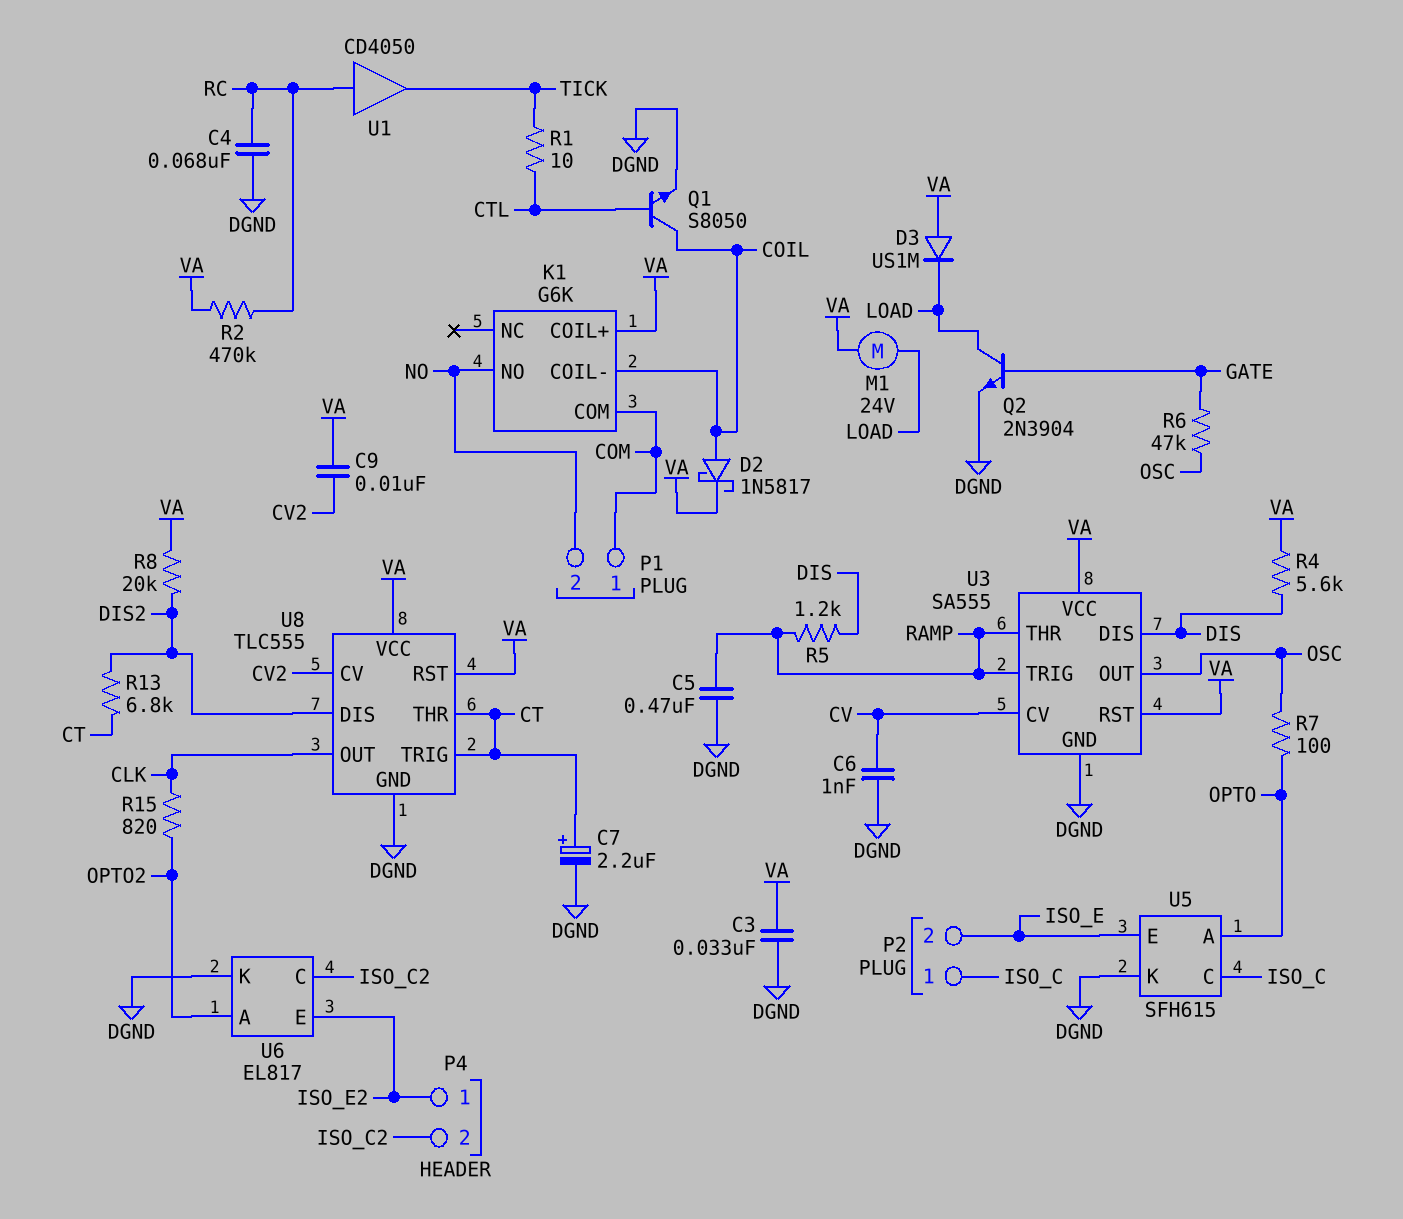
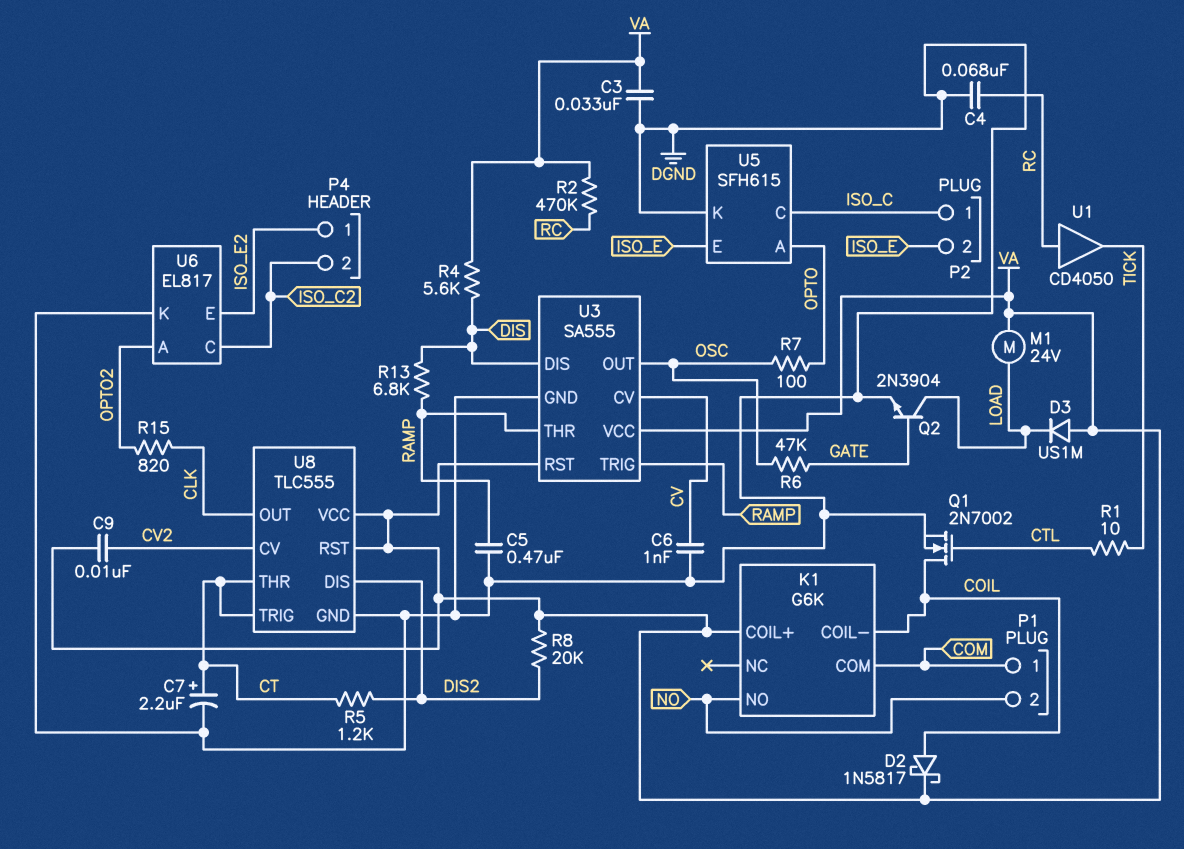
Q1: NPN S8050 (B CTL, C COIL, E DGND) -> NMOS 2N7002 (G CTL, D COIL, S DGND)
R5: 1.2k (DIS, RAMP) -> 1.2k (CT, DIS2)
R13: 6.8k (CT, DIS2) -> 6.8k (DIS, RAMP)

